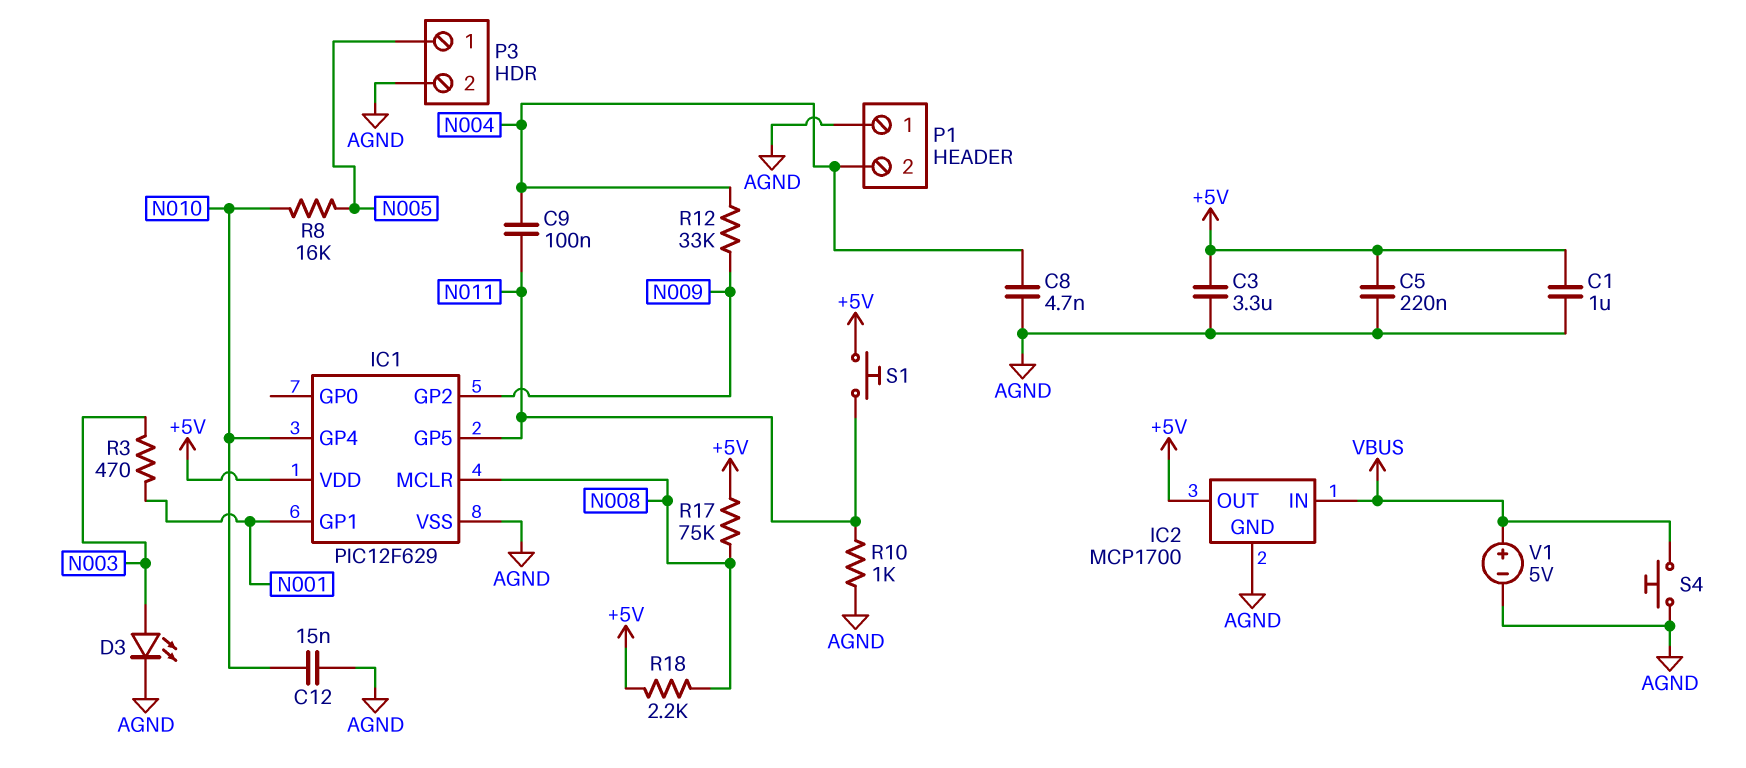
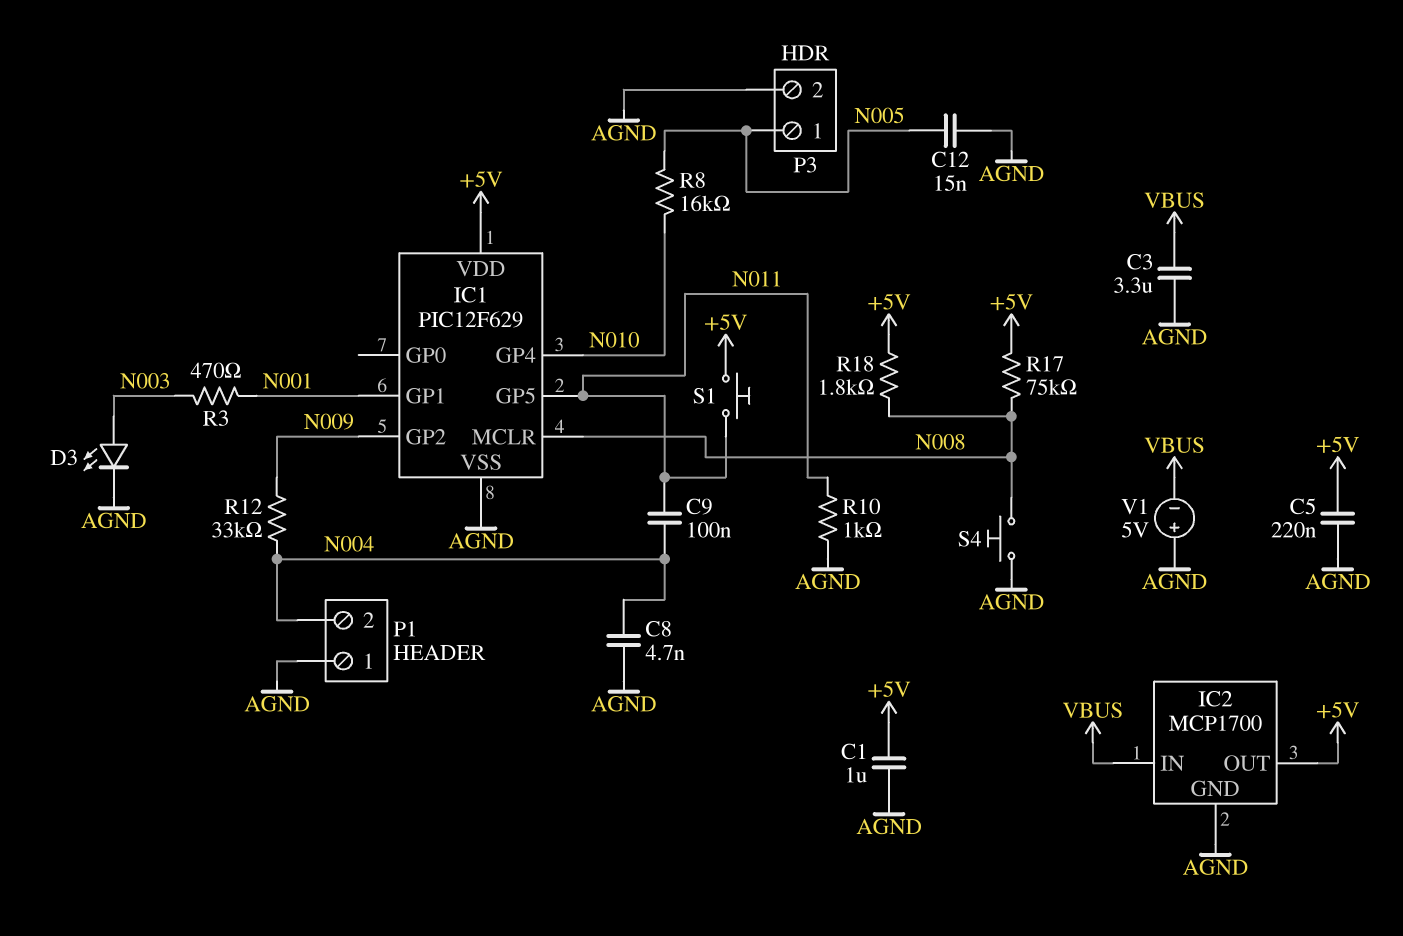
C3: 3.3uF (+5V, AGND) -> 3.3uF (AGND, VBUS)
C12: 15nF (AGND, N010) -> 15nF (AGND, N005)
R18: 2.2k (+5V, N008) -> 1.8k (+5V, N008)
S4: button (AGND, VBUS) -> button (AGND, N008)
V1: 5V (plus VBUS, minus AGND) -> 5V (plus AGND, minus VBUS)

